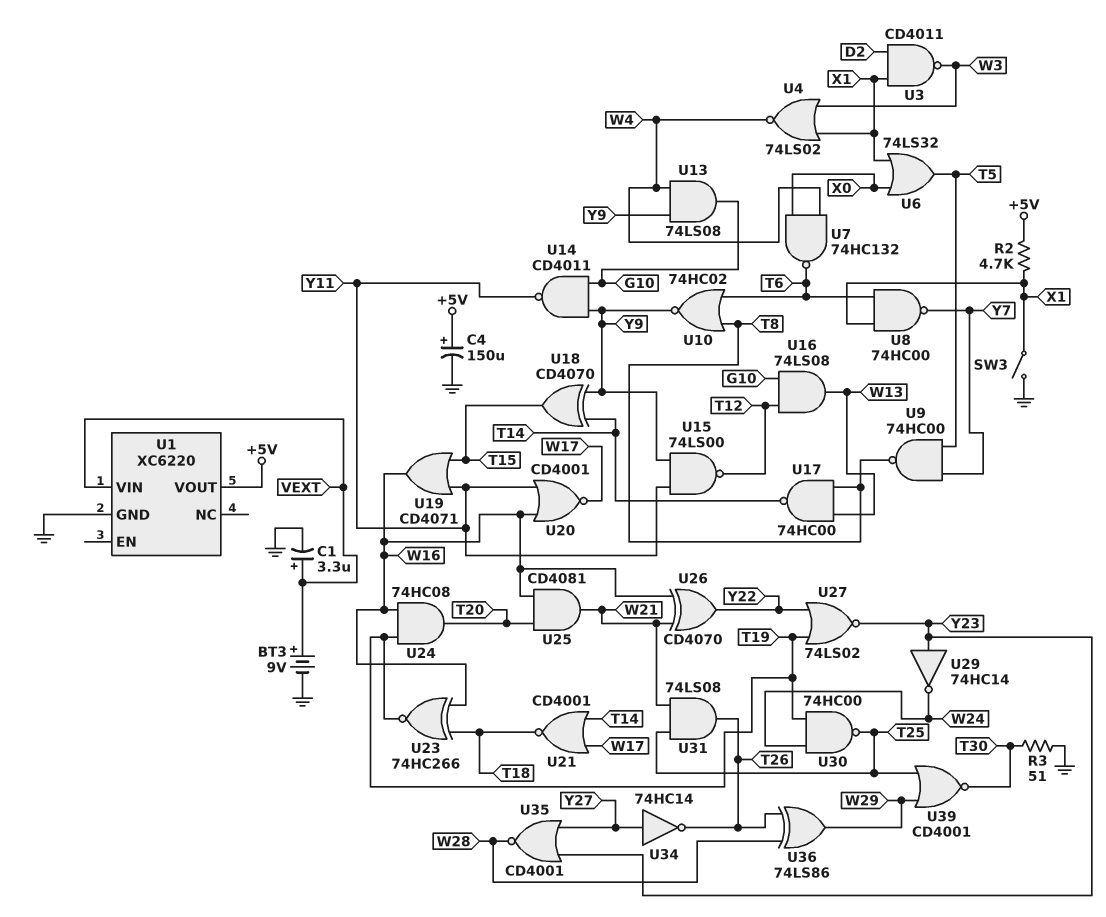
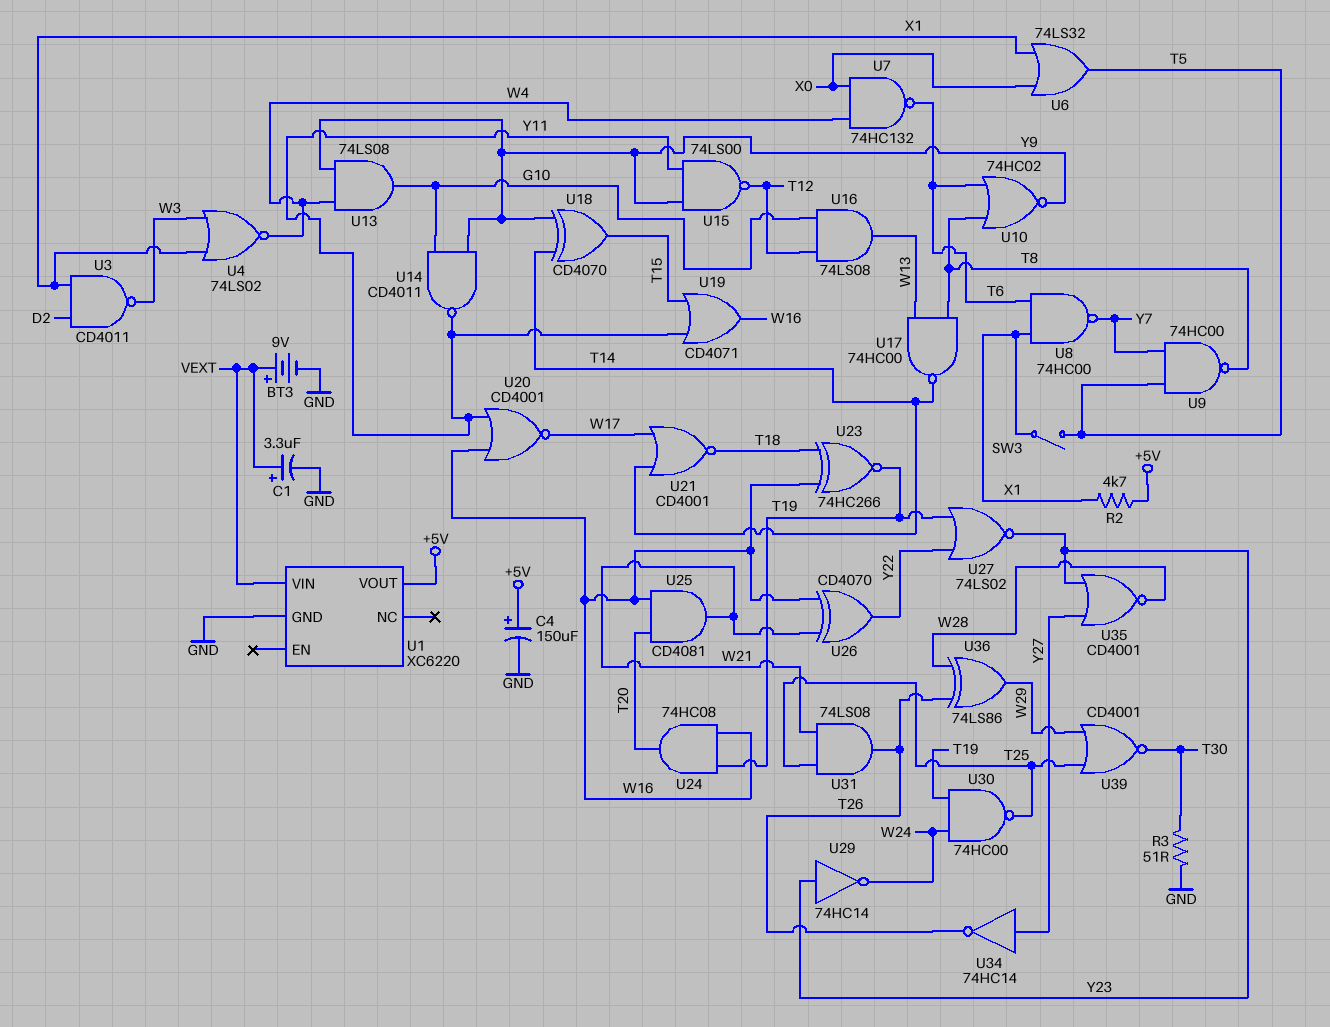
SW3: switch (GND, X1) -> switch (T5, X1)

